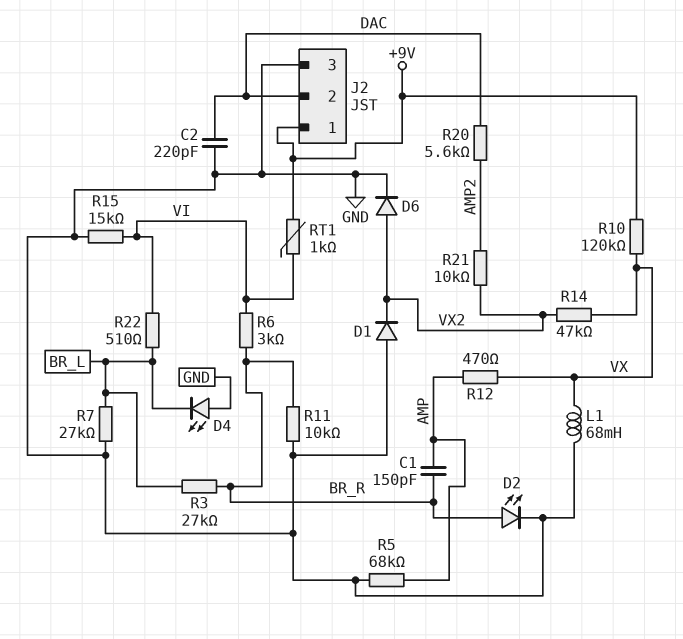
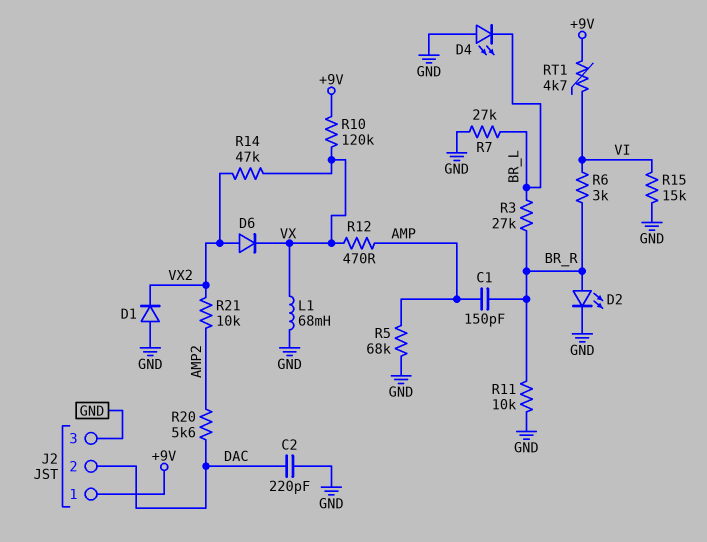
D6: diode (A VX2, K GND) -> diode (A VX2, K VX)
R22: 510 (BR_L, VI) -> none
RT1: 1k (+9V, VI) -> 4.7k (+9V, VI)

